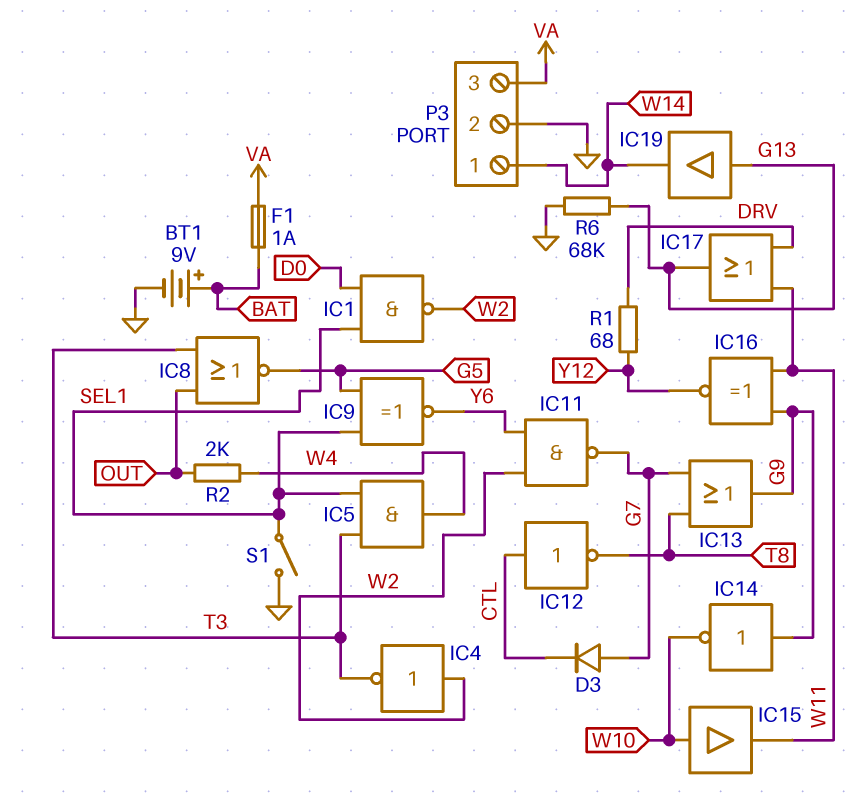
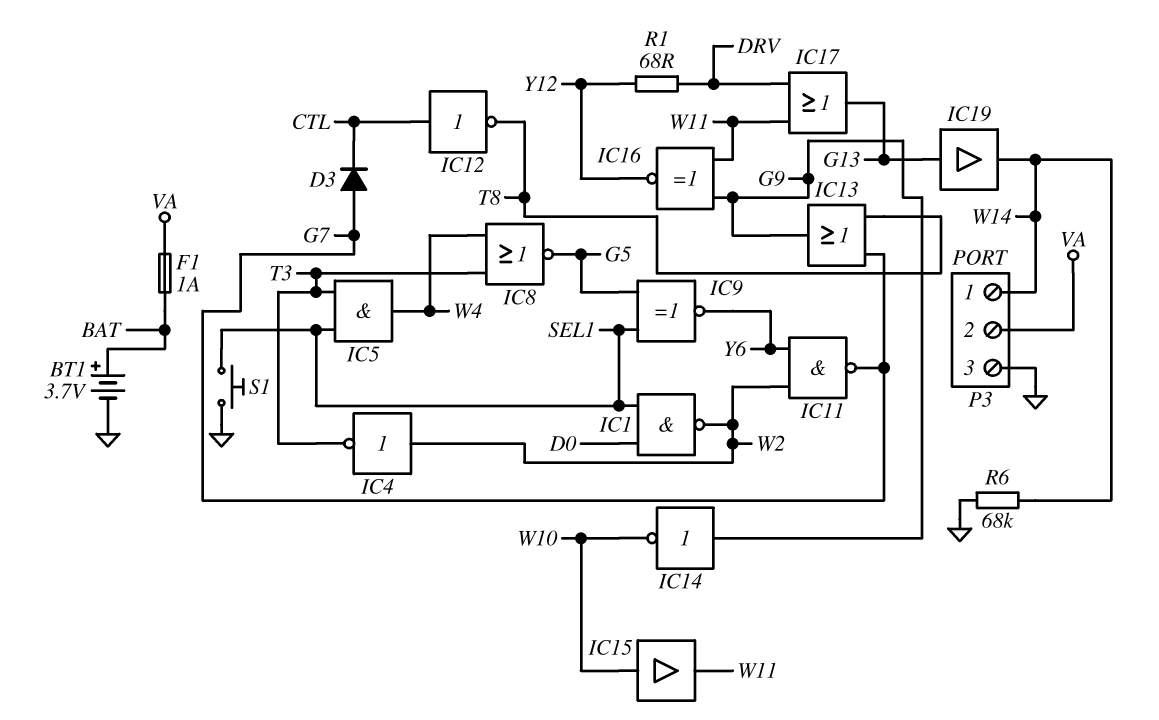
BT1: 9V (plus BAT, minus GND) -> 3.7V (plus BAT, minus GND)
IC8: NOR (in OUT, in T3, out G5) -> NOR (in T3, in W4, out G5)
P3 pin 2: GND -> VA
P3 pin 3: VA -> GND
R2: 2k (OUT, W4) -> none
R6: 68k (G13, GND) -> 68k (GND, W14)
S1: switch (GND, SEL1) -> button (GND, SEL1)

